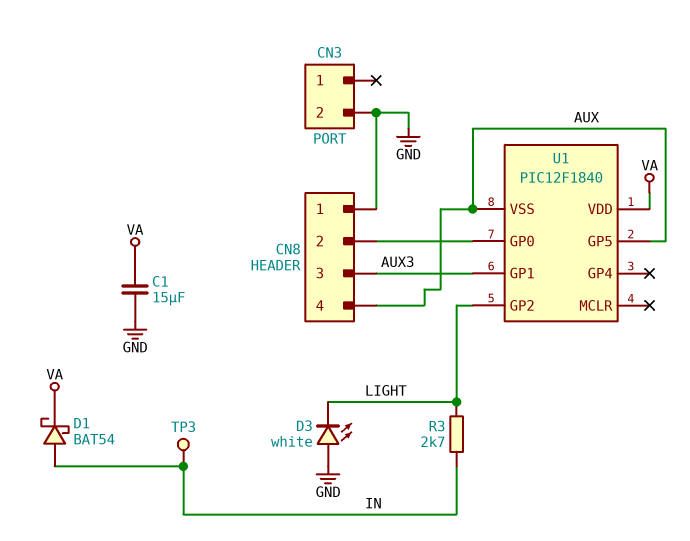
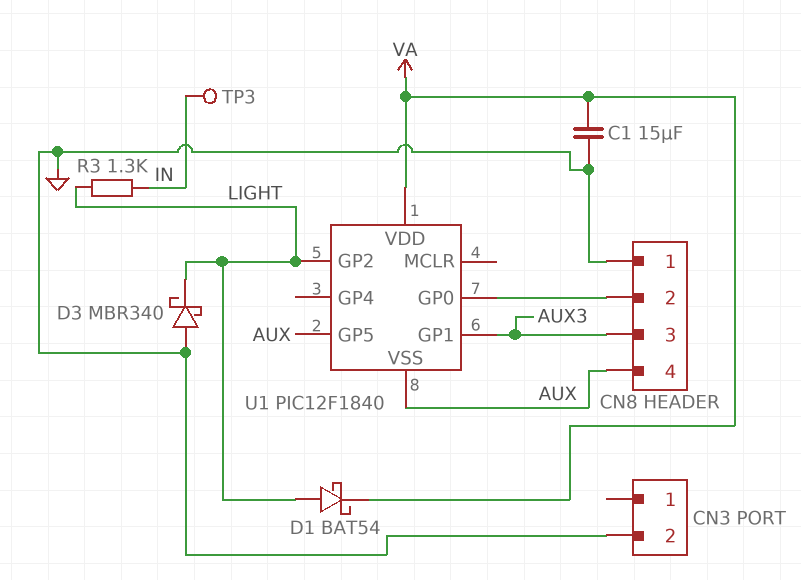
D1: schottky BAT54 (A IN, K VA) -> schottky BAT54 (A LIGHT, K VA)
D3: LED white (A GND, K LIGHT) -> schottky MBR340 (A GND, K LIGHT)
R3: 2.7k (IN, LIGHT) -> 1.3k (IN, LIGHT)

